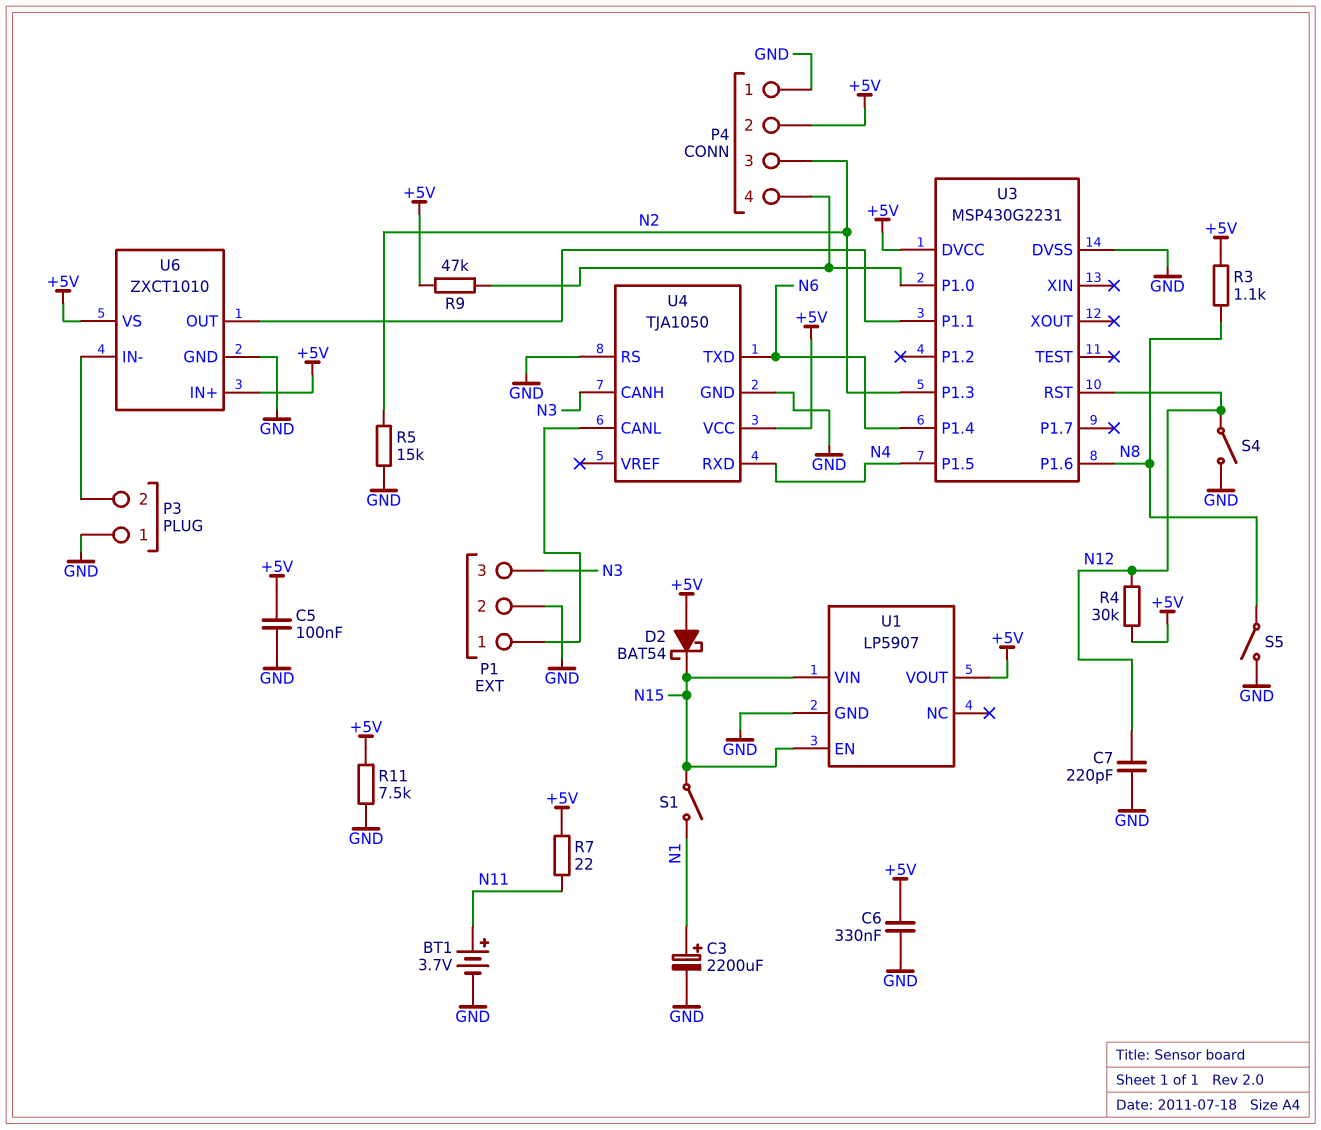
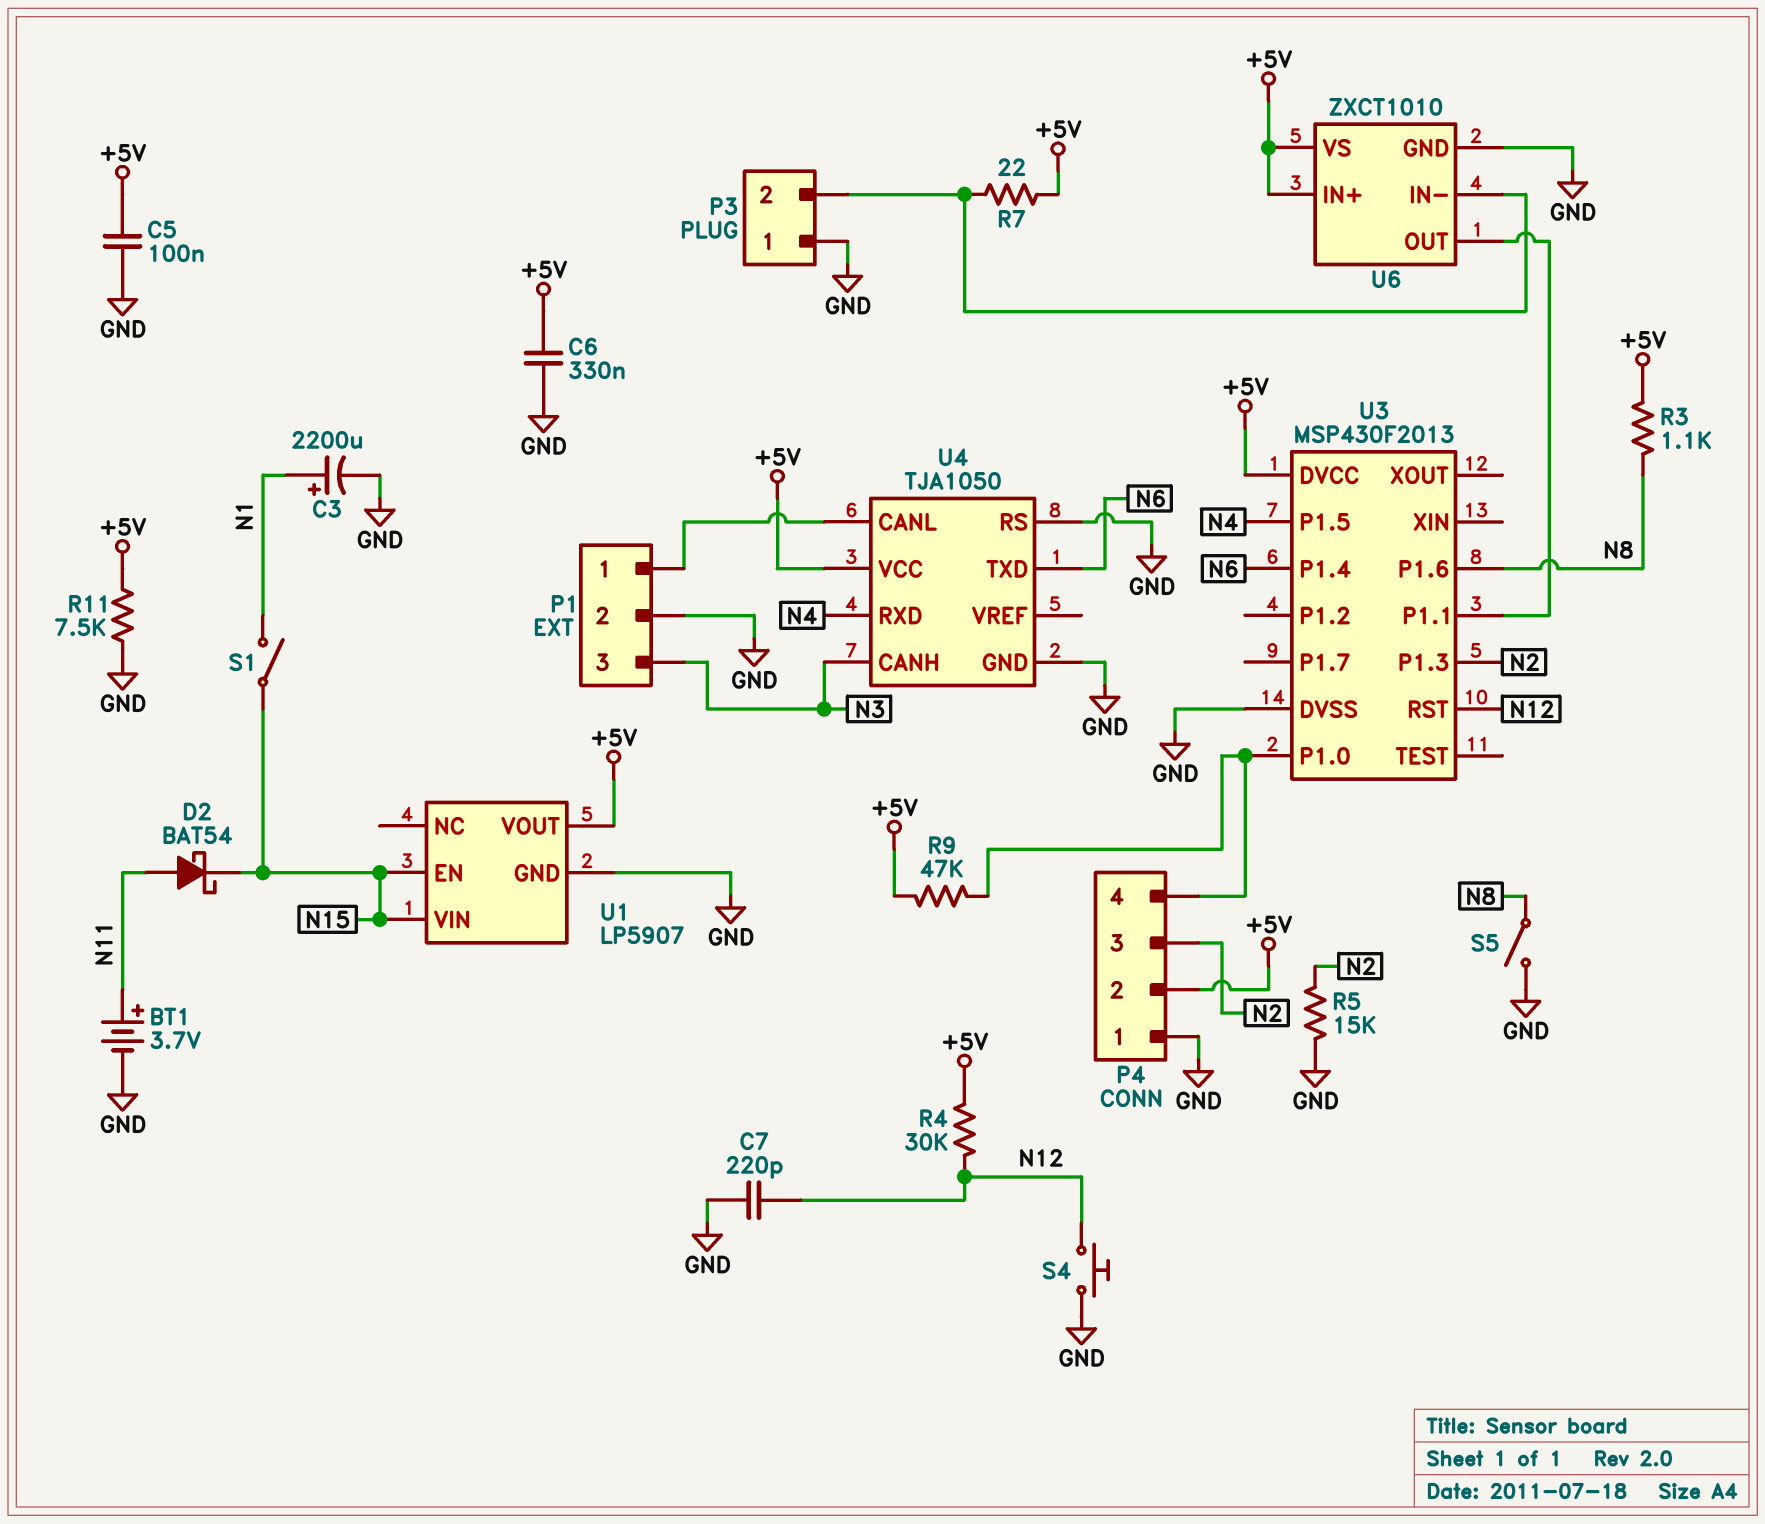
D2: schottky BAT54 (A +5V, K N15) -> schottky BAT54 (A N11, K N15)
R7: 22 (+5V, N11) -> 22 (+5V, P3/2)
S4: switch (GND, N12) -> button (GND, N12)
U3: MSP430G2231 -> MSP430F2013

